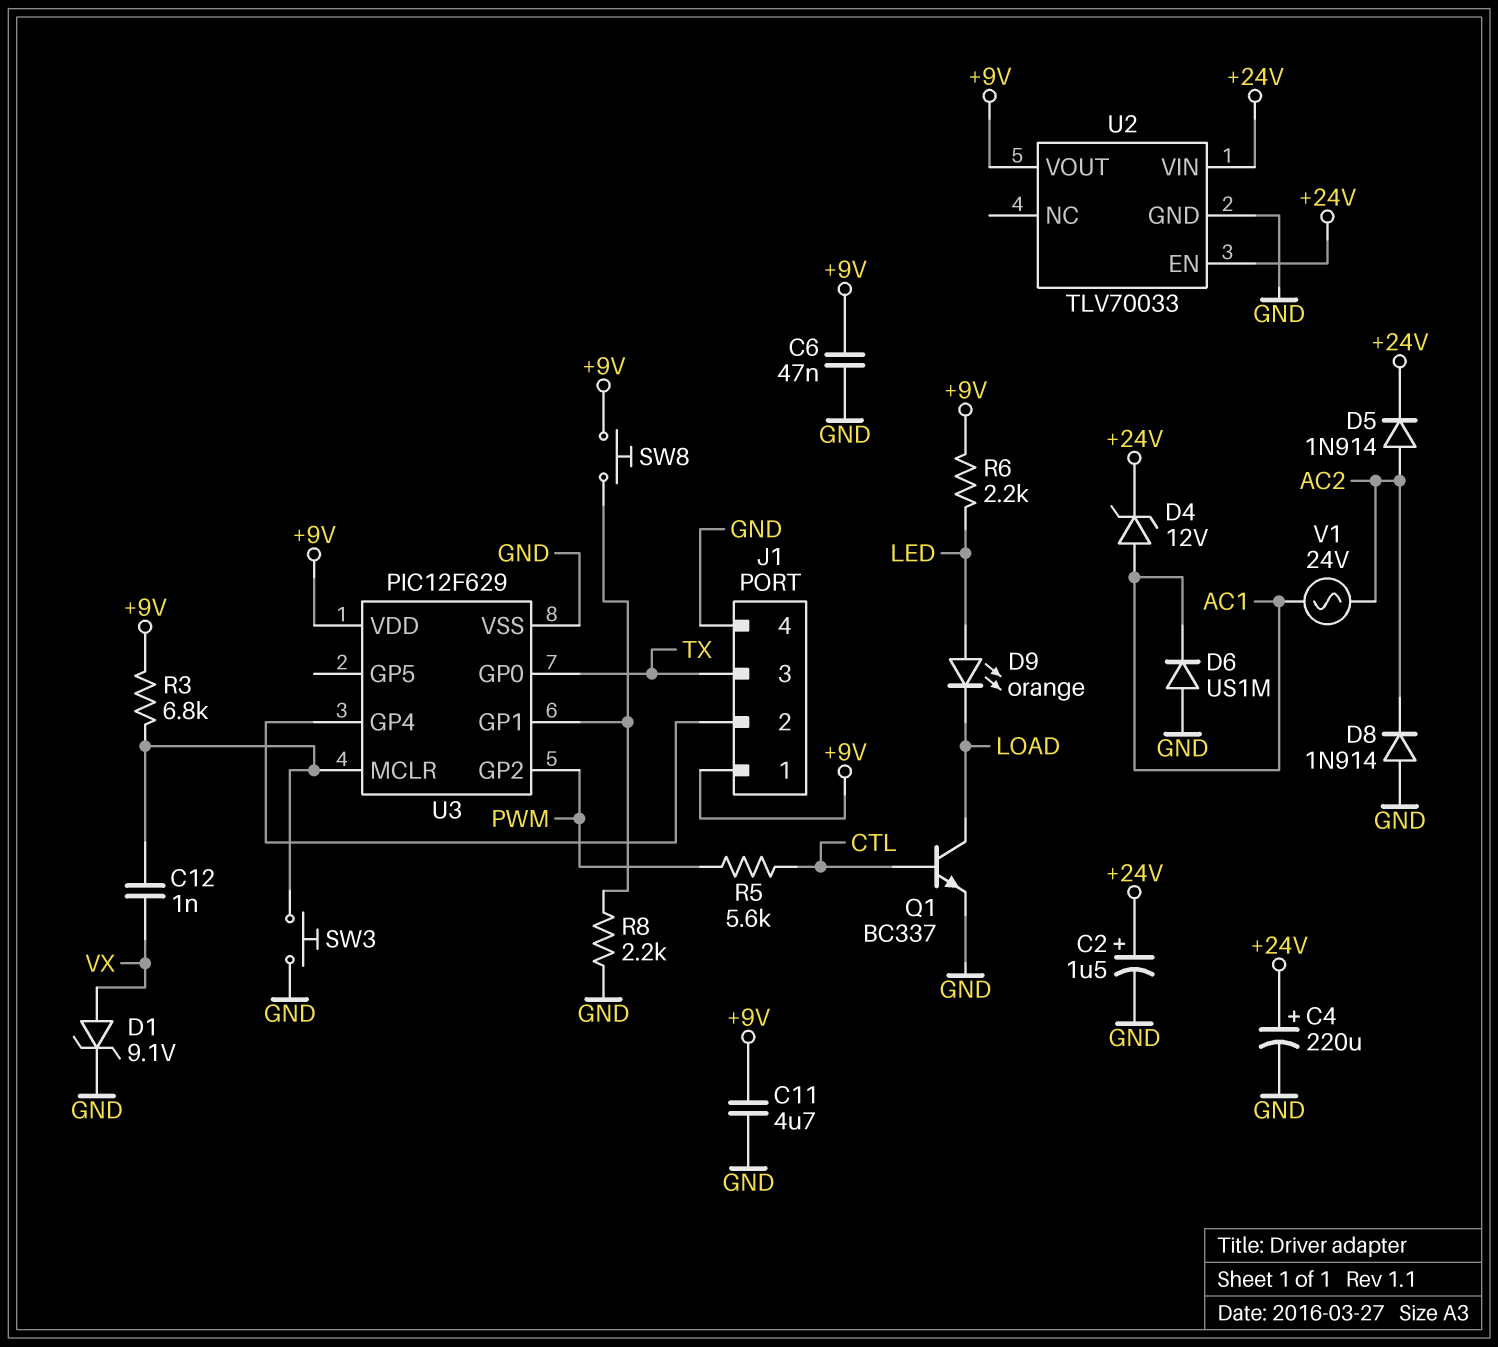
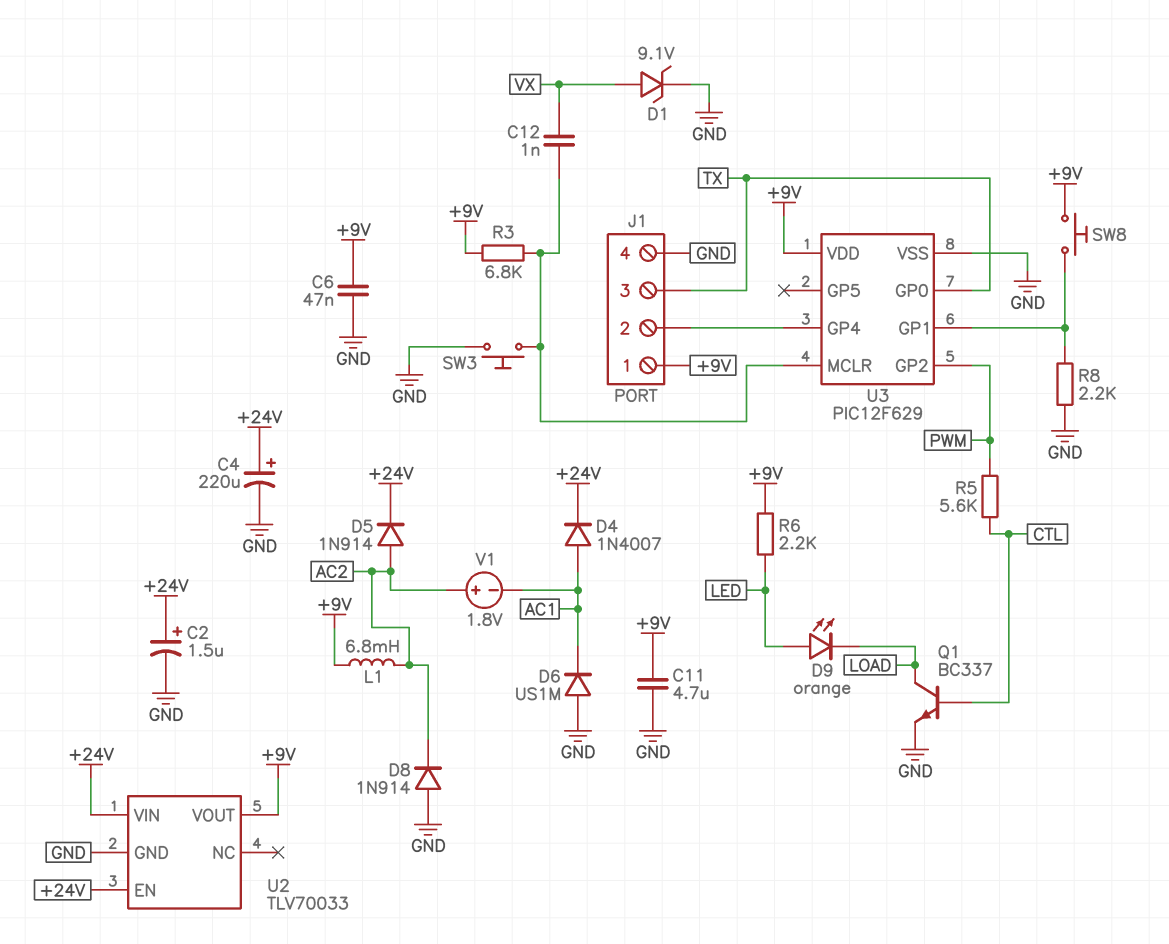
D4: zener 12V (A AC1, K +24V) -> diode 1N4007 (A AC1, K +24V)
L1: none -> 6.8mH (+9V, AC2)
V1: AC 24V (AC1, AC2) -> 1.8V (plus AC2, minus AC1)

